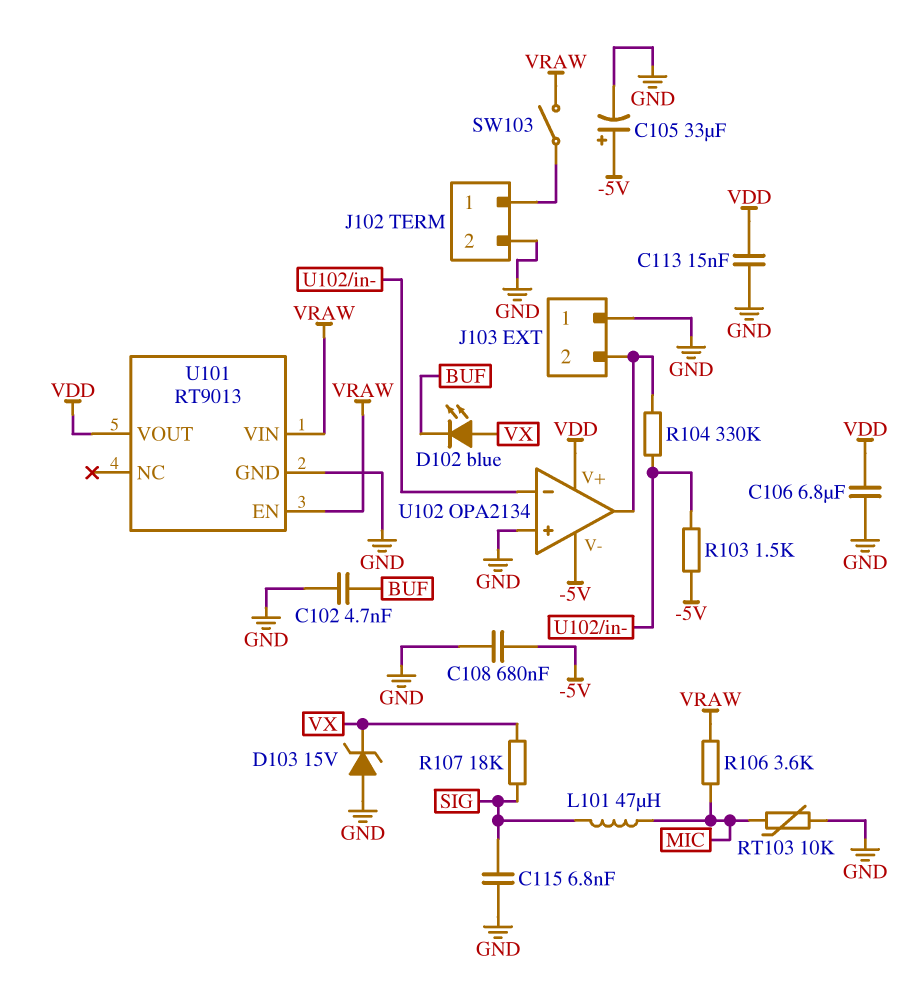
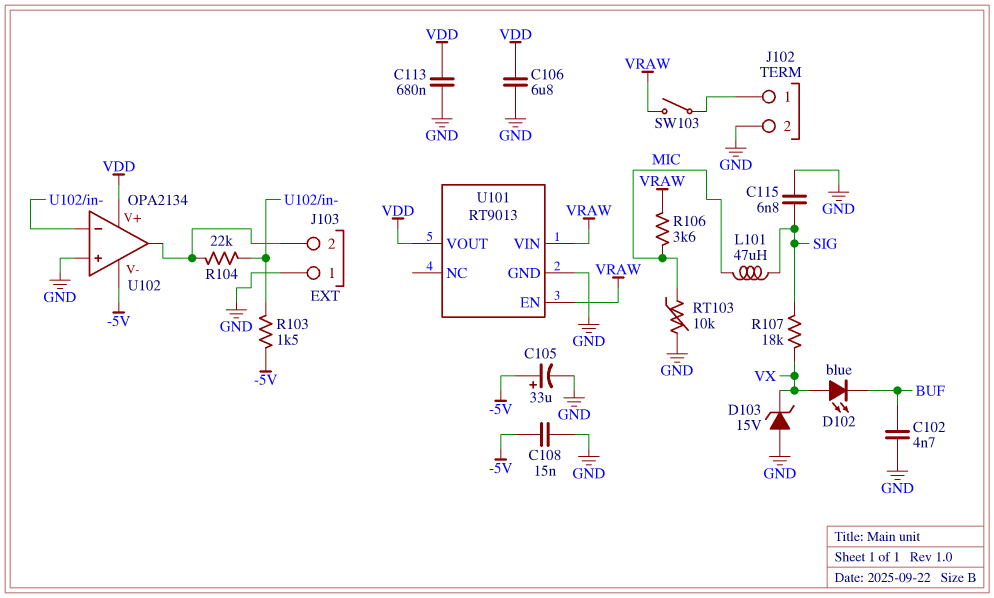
C108: 680nF (-5V, GND) -> 15nF (-5V, GND)
C113: 15nF (GND, VDD) -> 680nF (GND, VDD)
R104: 330k (J103/2, U102/in-) -> 22k (J103/2, U102/in-)

